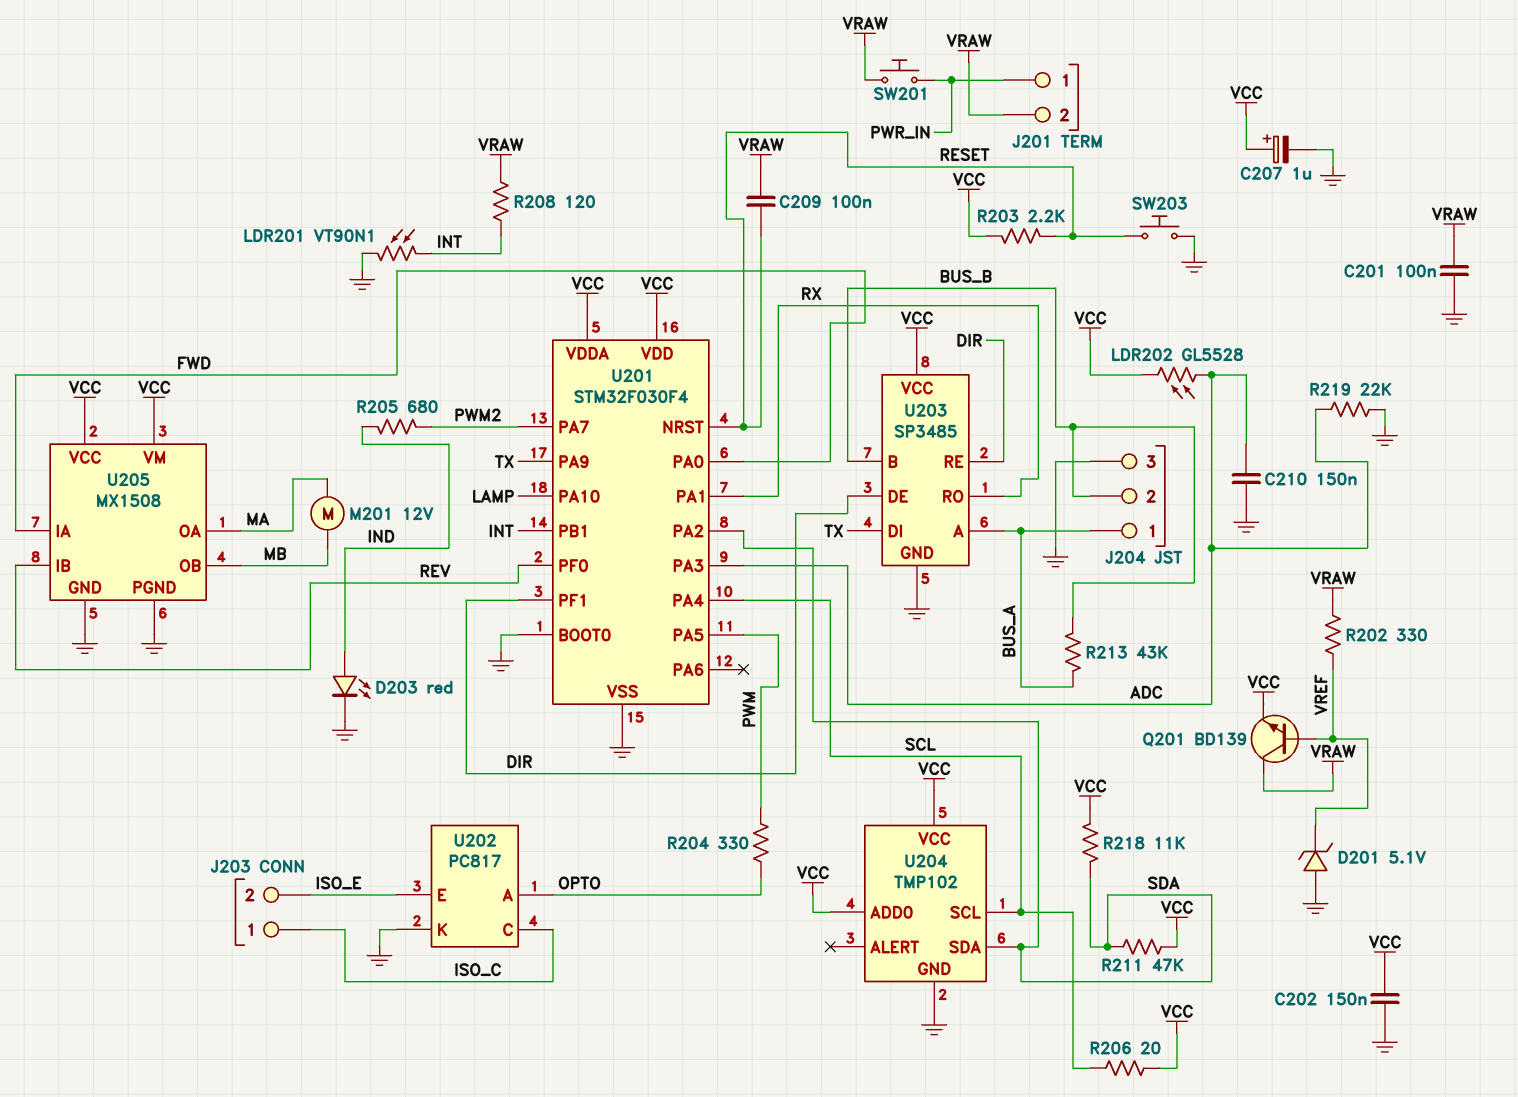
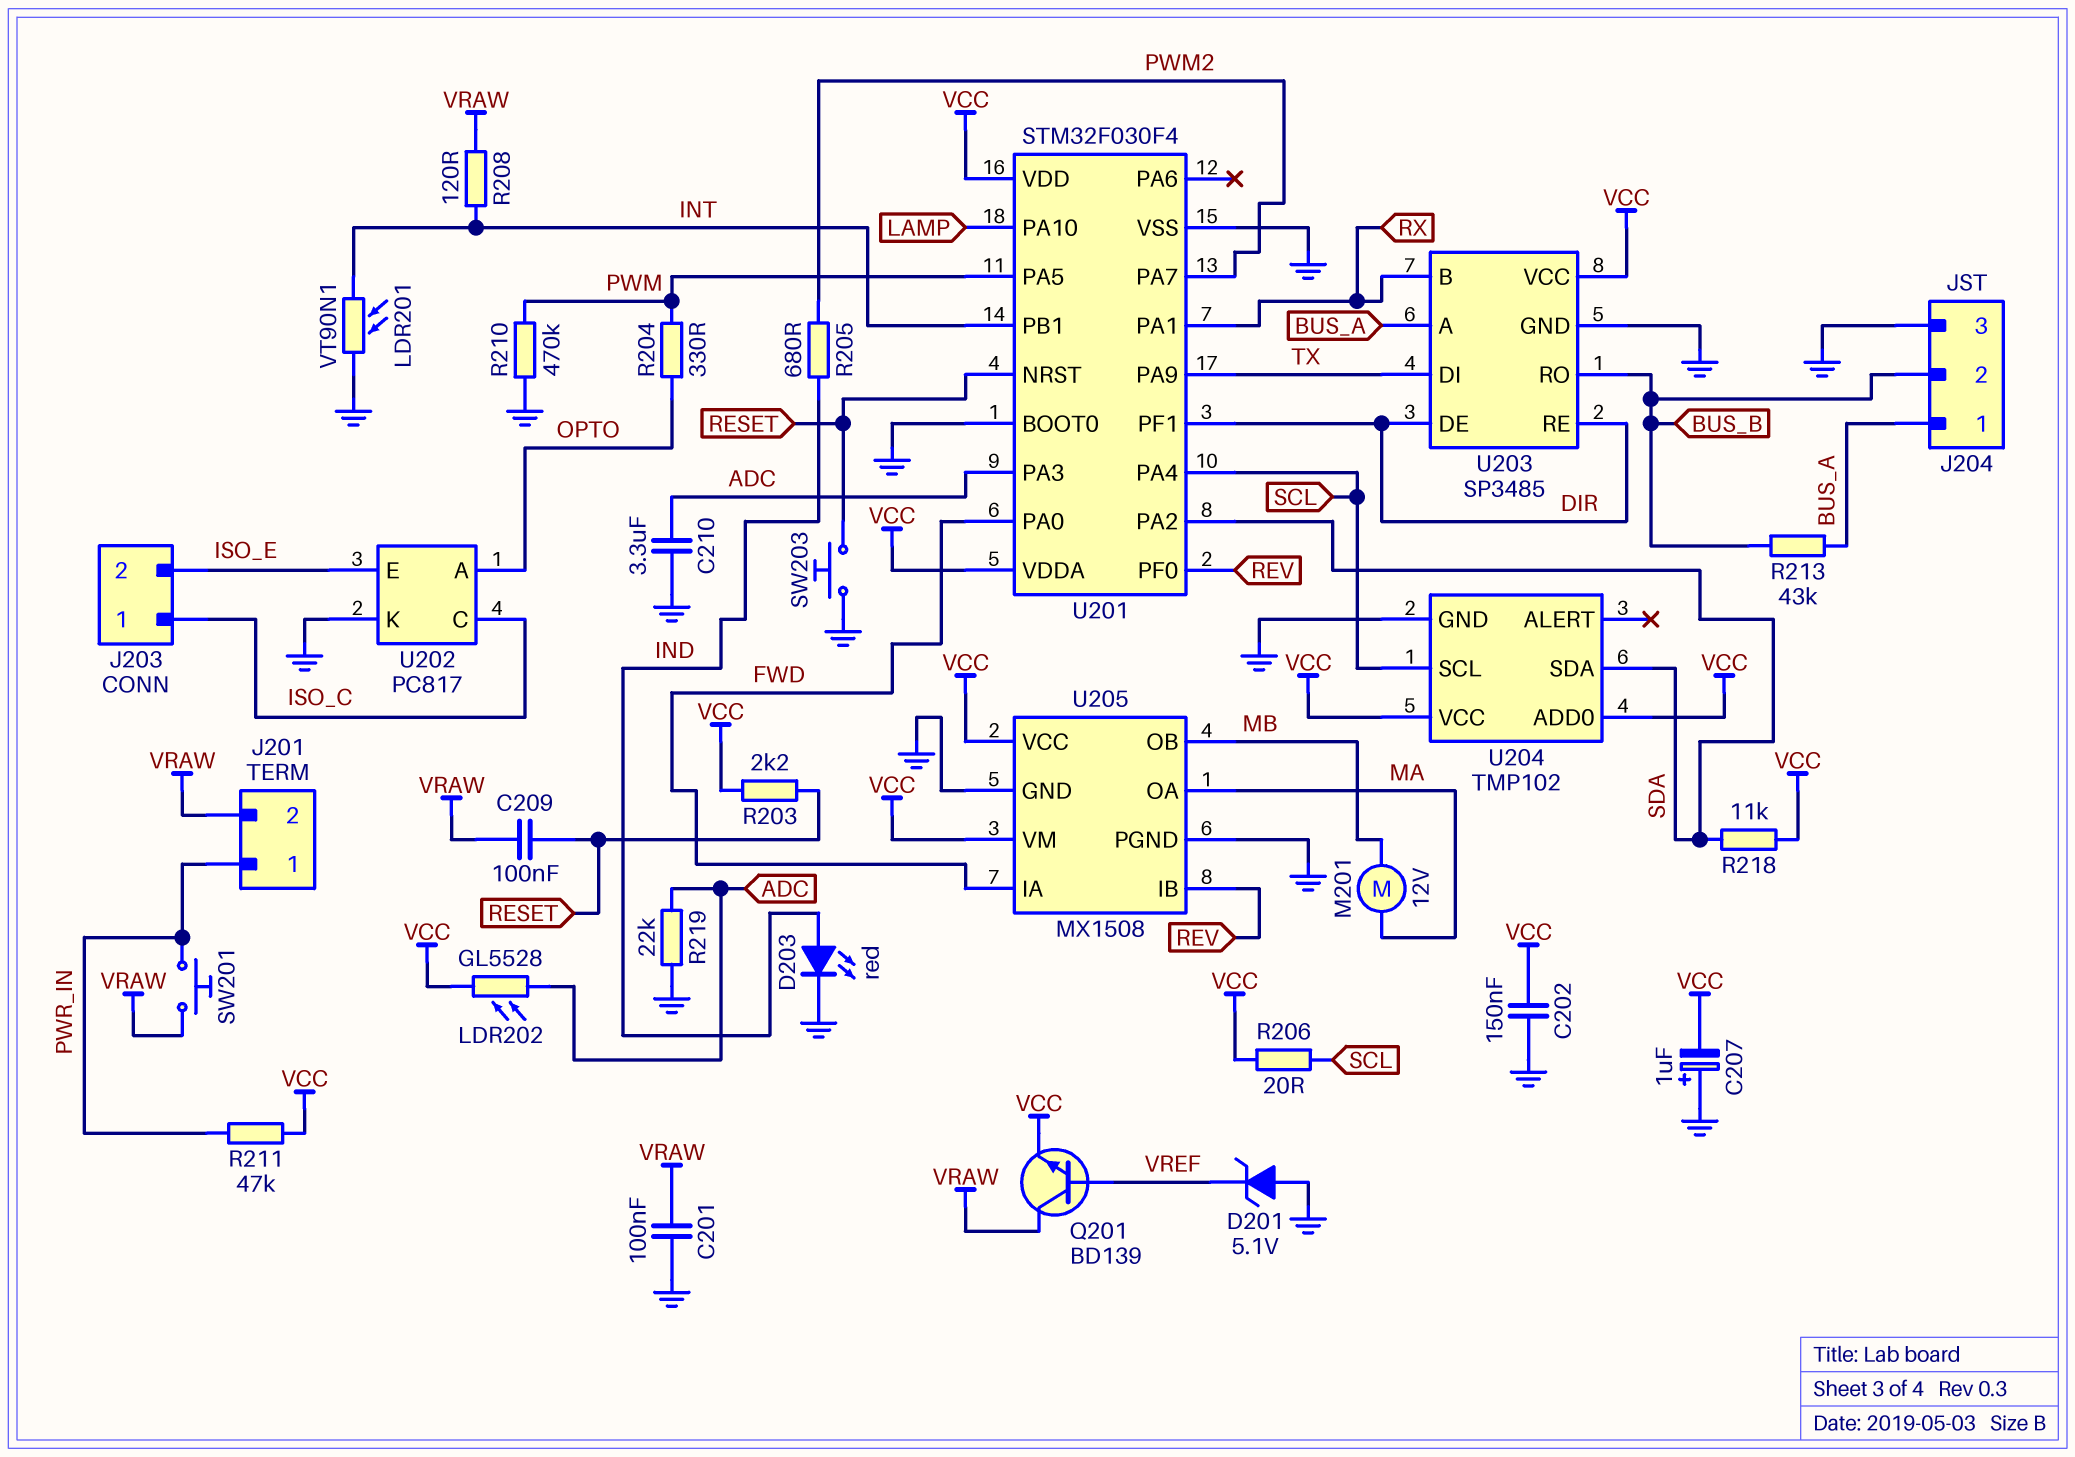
C207: 1uF (plus VCC, minus GND) -> 1uF (plus GND, minus VCC)
C210: 150nF (ADC, GND) -> 3.3uF (ADC, GND)
R202: 330 (VRAW, VREF) -> none
R210: none -> 470k (GND, PWM)
R211: 47k (SDA, VCC) -> 47k (PWR_IN, VCC)
U203 pin B: BUS_B -> RX
U203 pin RO: RX -> BUS_B

